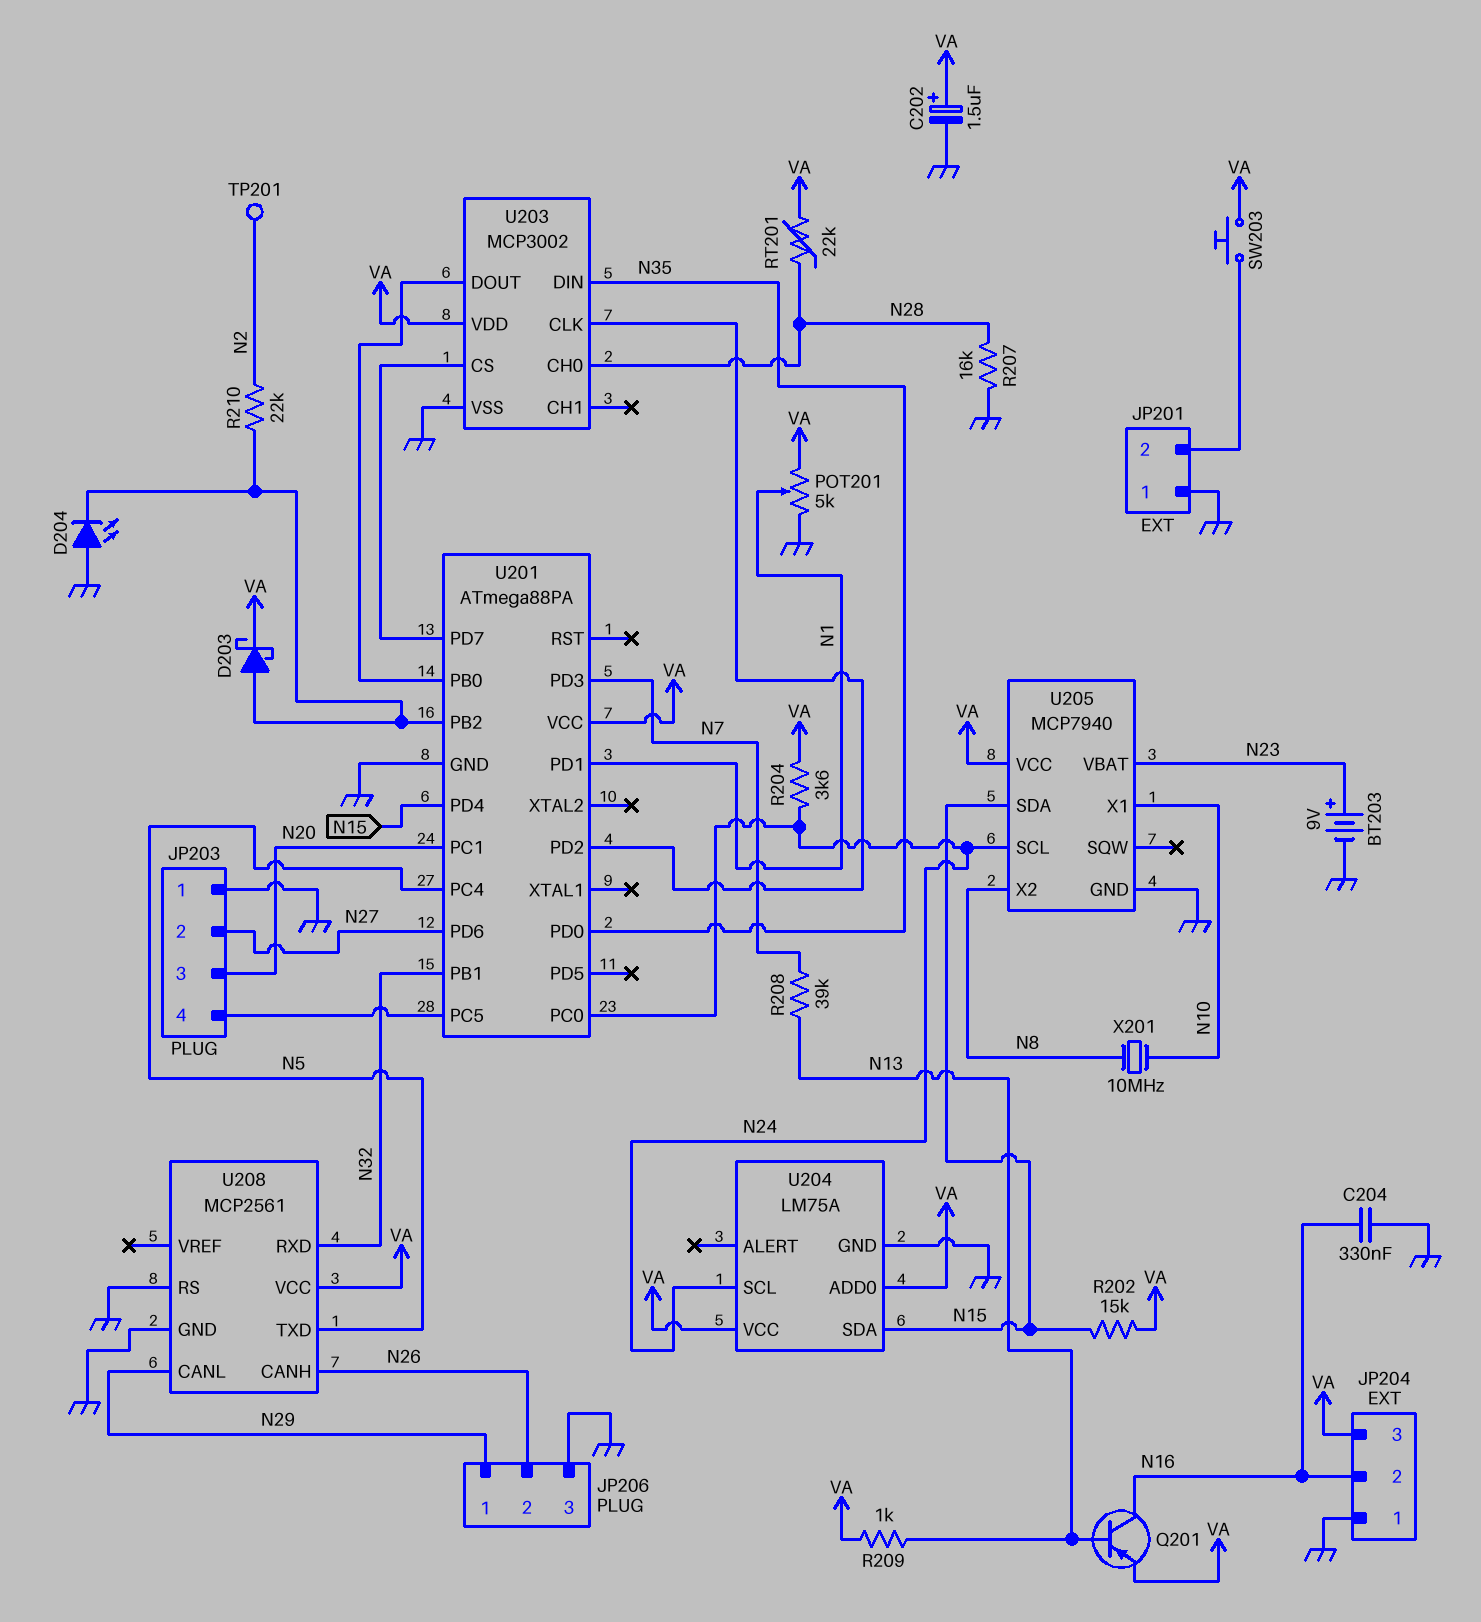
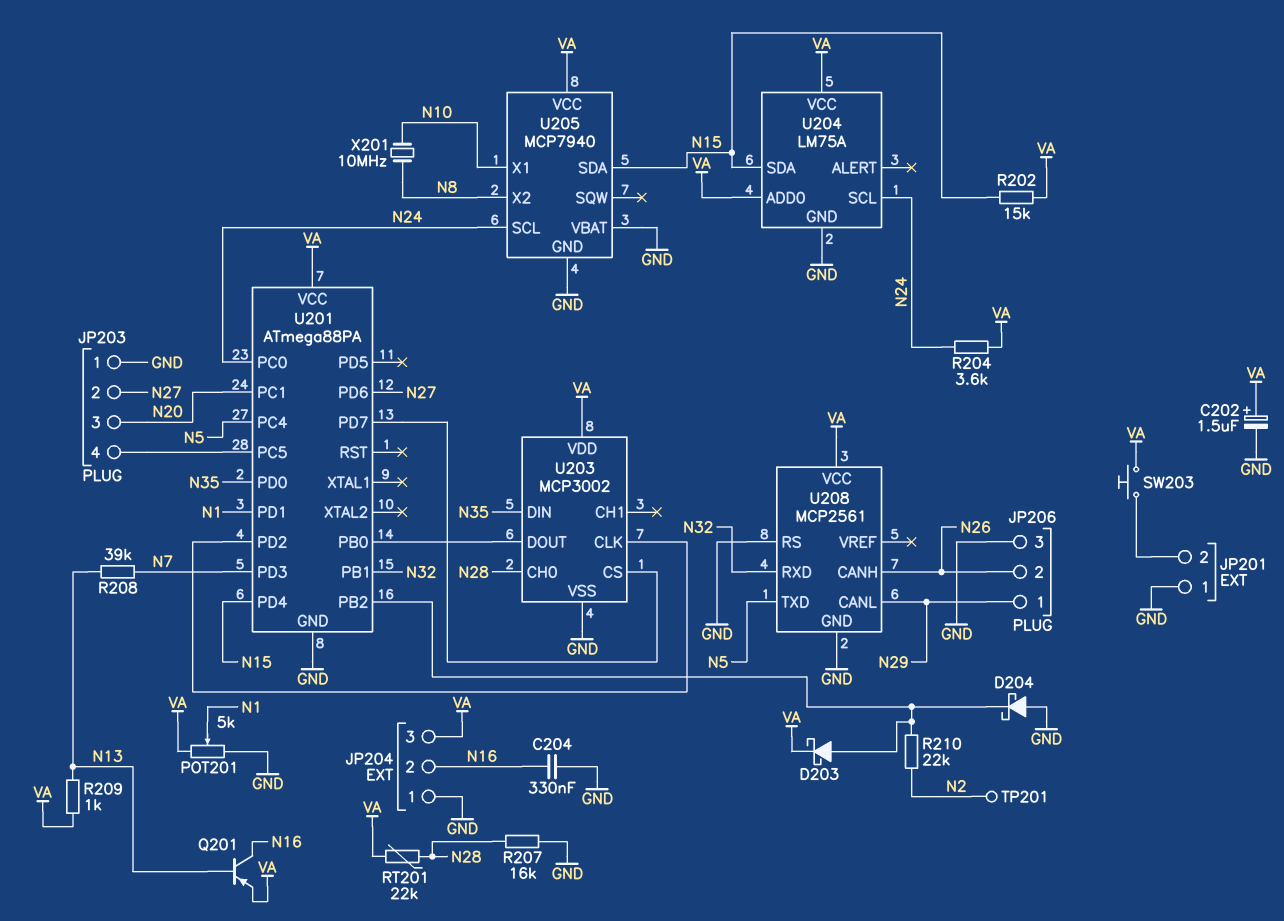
BT203: 9V (plus N23, minus GND) -> none
D204: LED (A GND, K U201/PB2) -> schottky (A GND, K U201/PB2)
U205 pin VBAT: N23 -> GND

